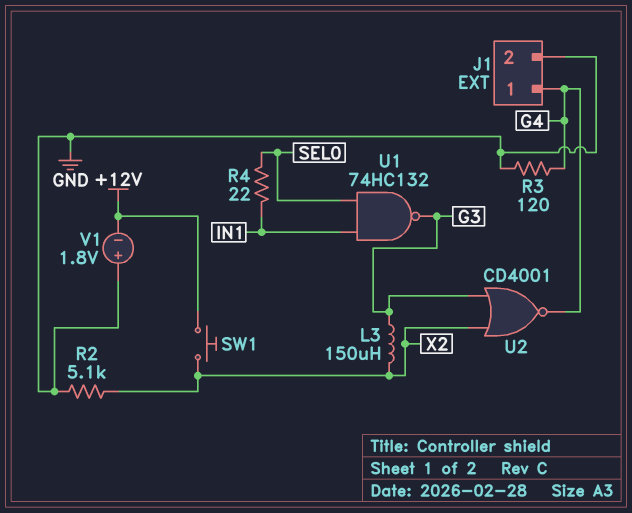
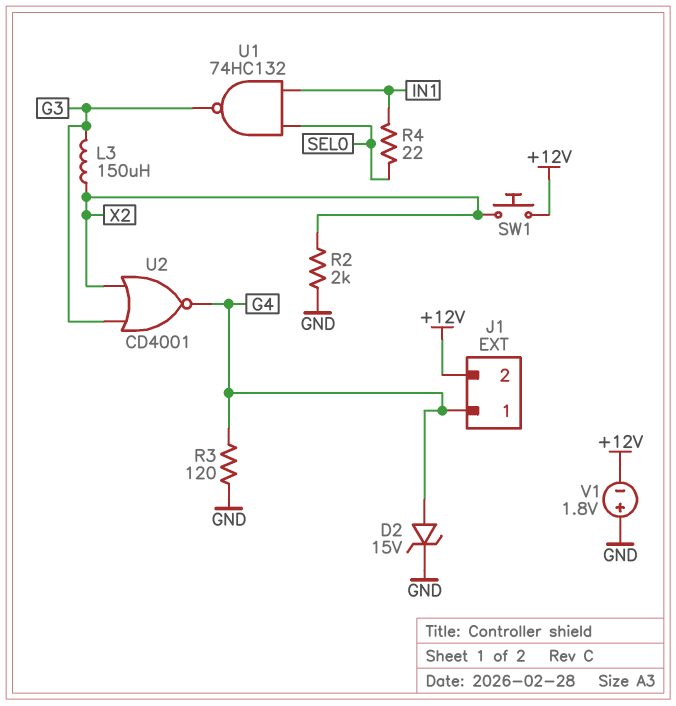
D2: none -> zener 15V (A G4, K GND)
J1 pin 2: GND -> +12V
R2: 5.1k (GND, X2) -> 2k (GND, X2)

